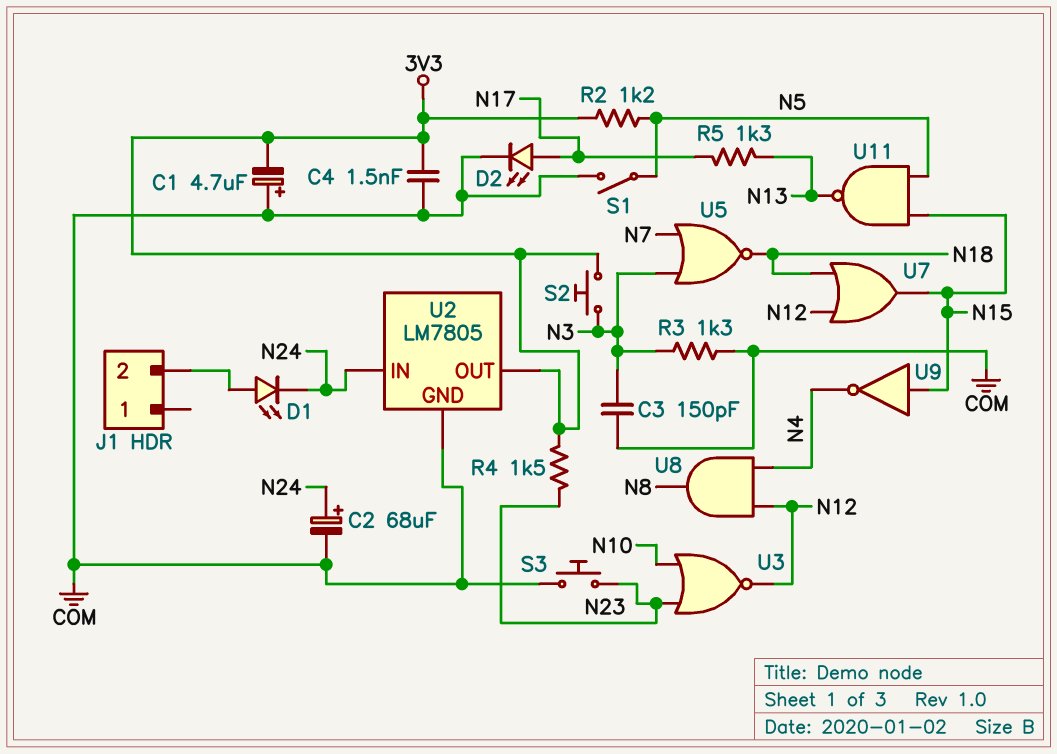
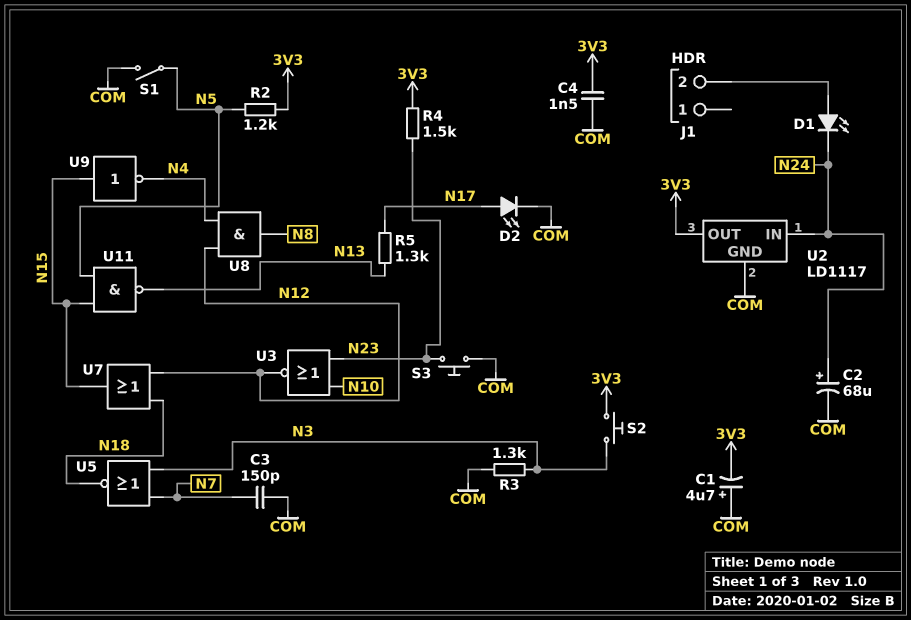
C3: 150pF (COM, N3) -> 150pF (COM, N7)
U2: LM7805 -> LD1117

